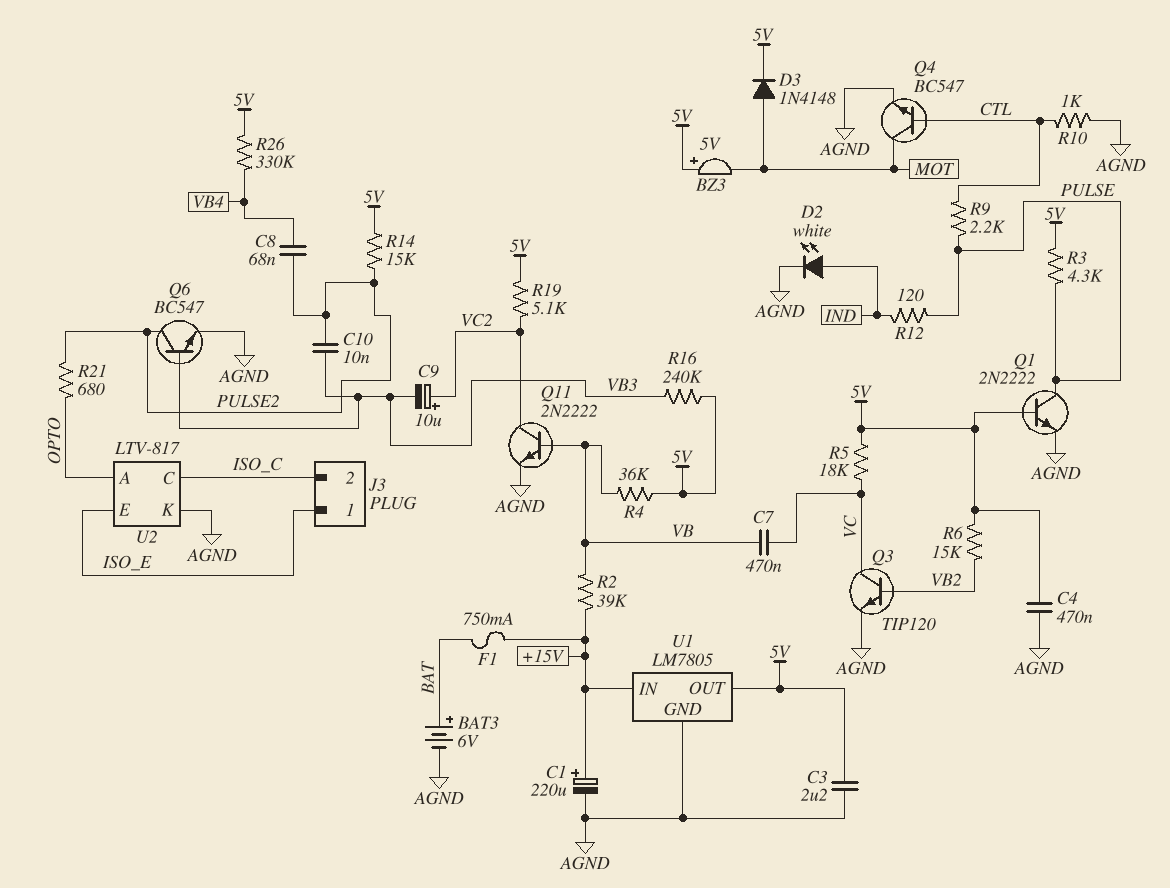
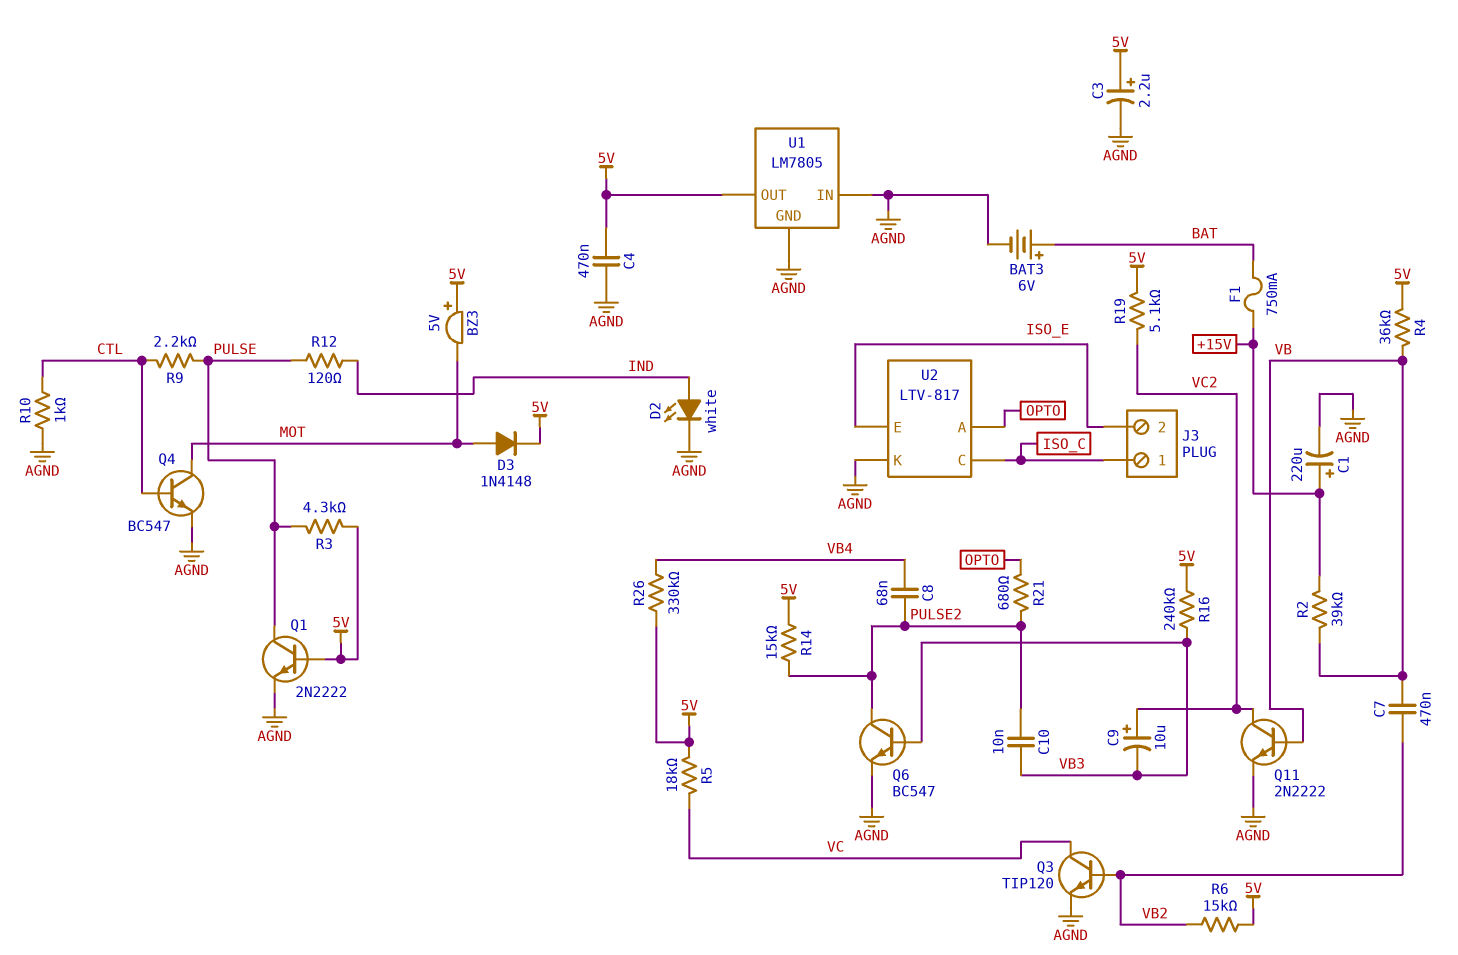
C3: 2.2uF (5V, AGND) -> 2.2uF (plus 5V, minus AGND)
C7: 470nF (VB, VC) -> 470nF (VB, VB2)
J3 pin 1: ISO_E -> ISO_C
J3 pin 2: ISO_C -> ISO_E
U1 pin IN: +15V -> AGND

